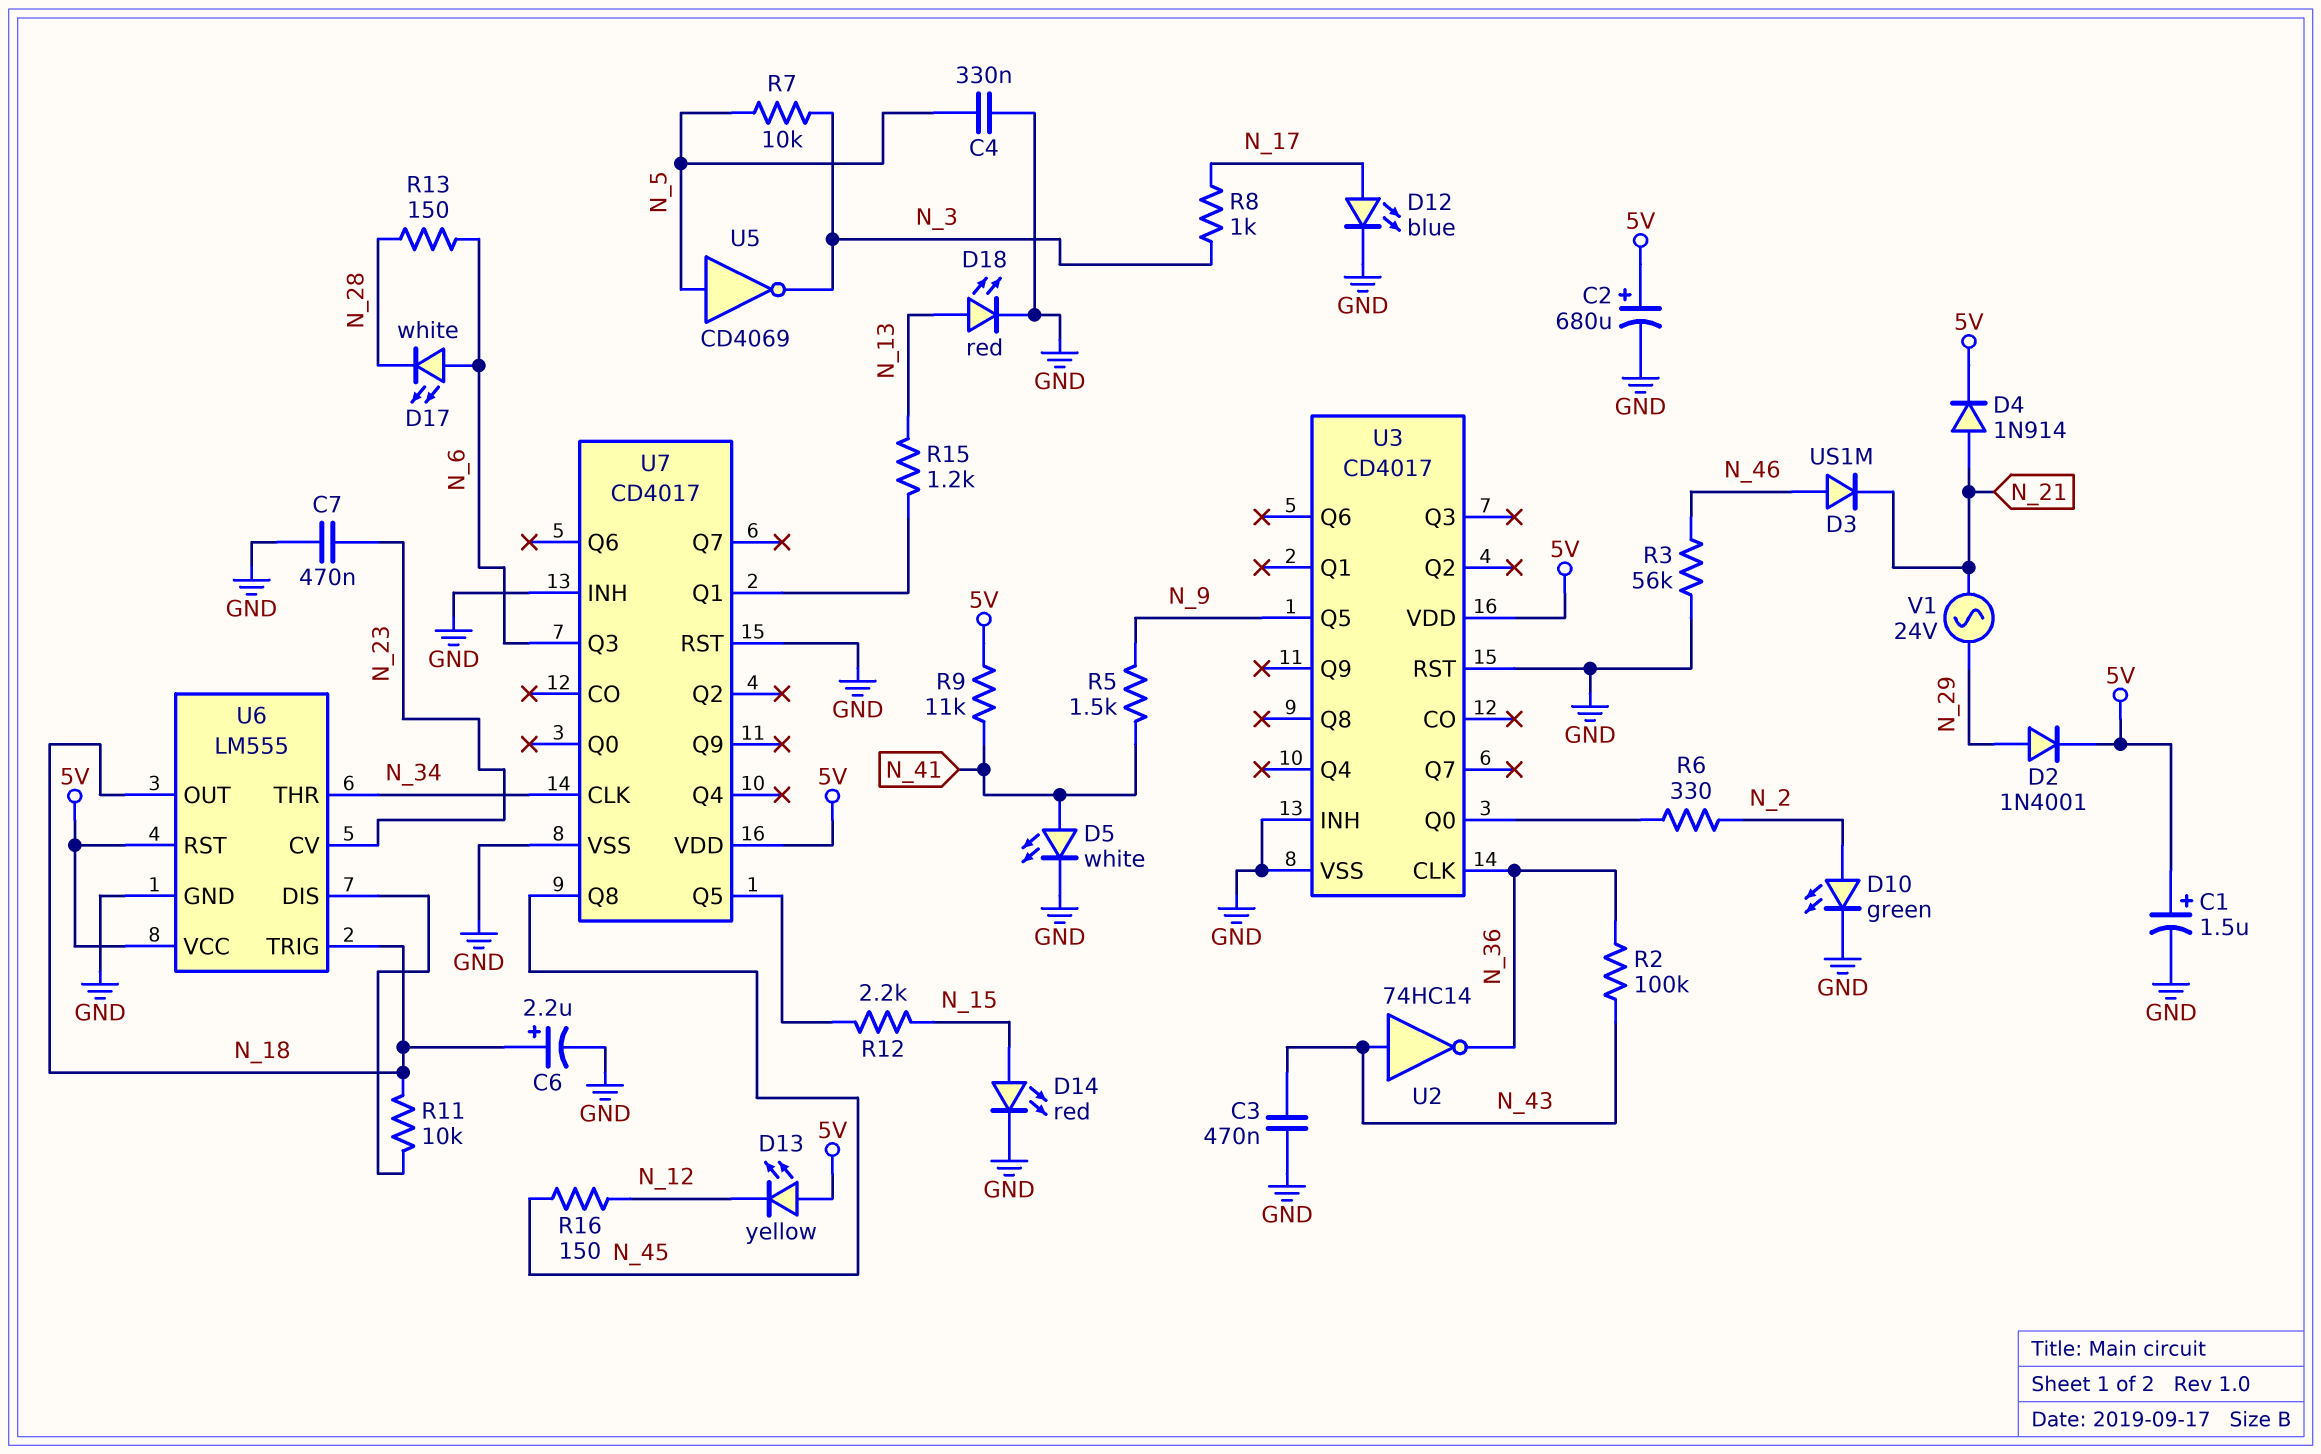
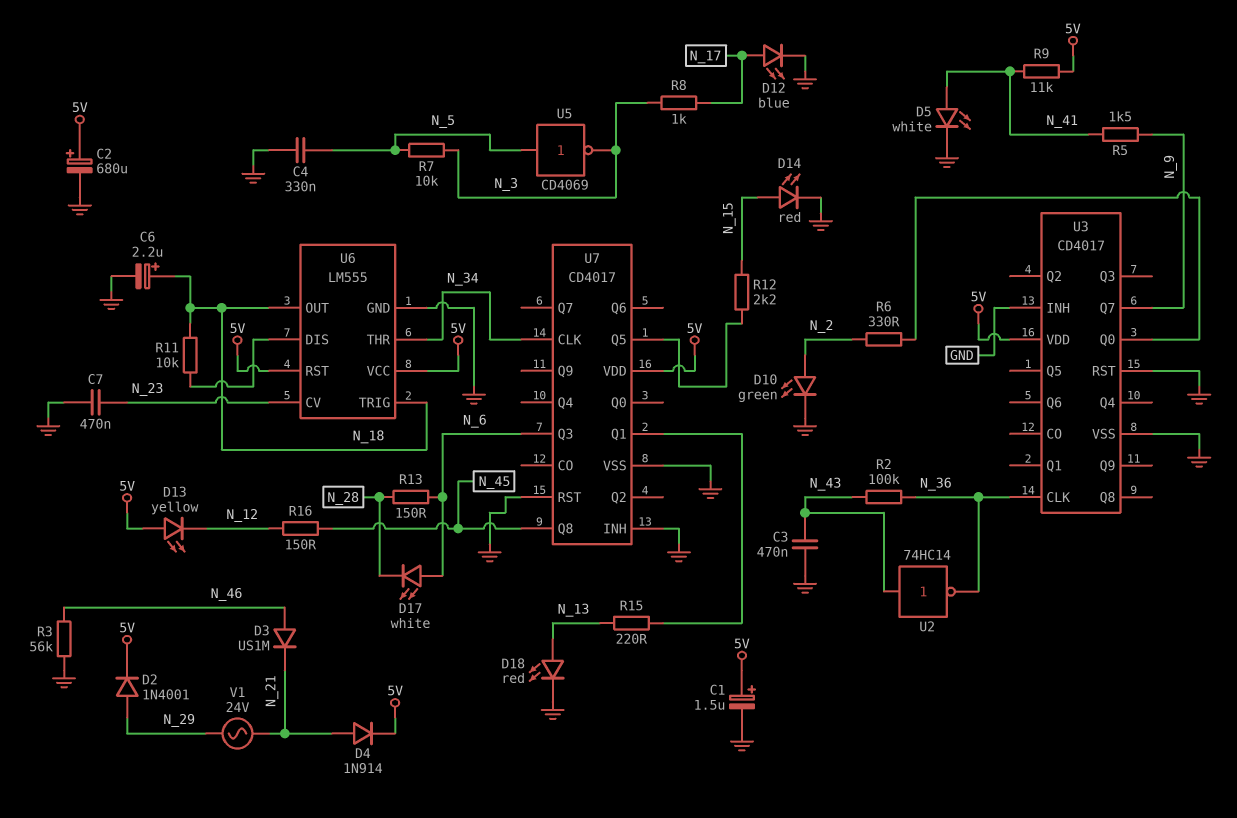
R15: 1.2k (N_13, U7/Q1) -> 220 (N_13, U7/Q1)
U3 pin Q5: N_9 -> none
U3 pin Q7: none -> N_9

